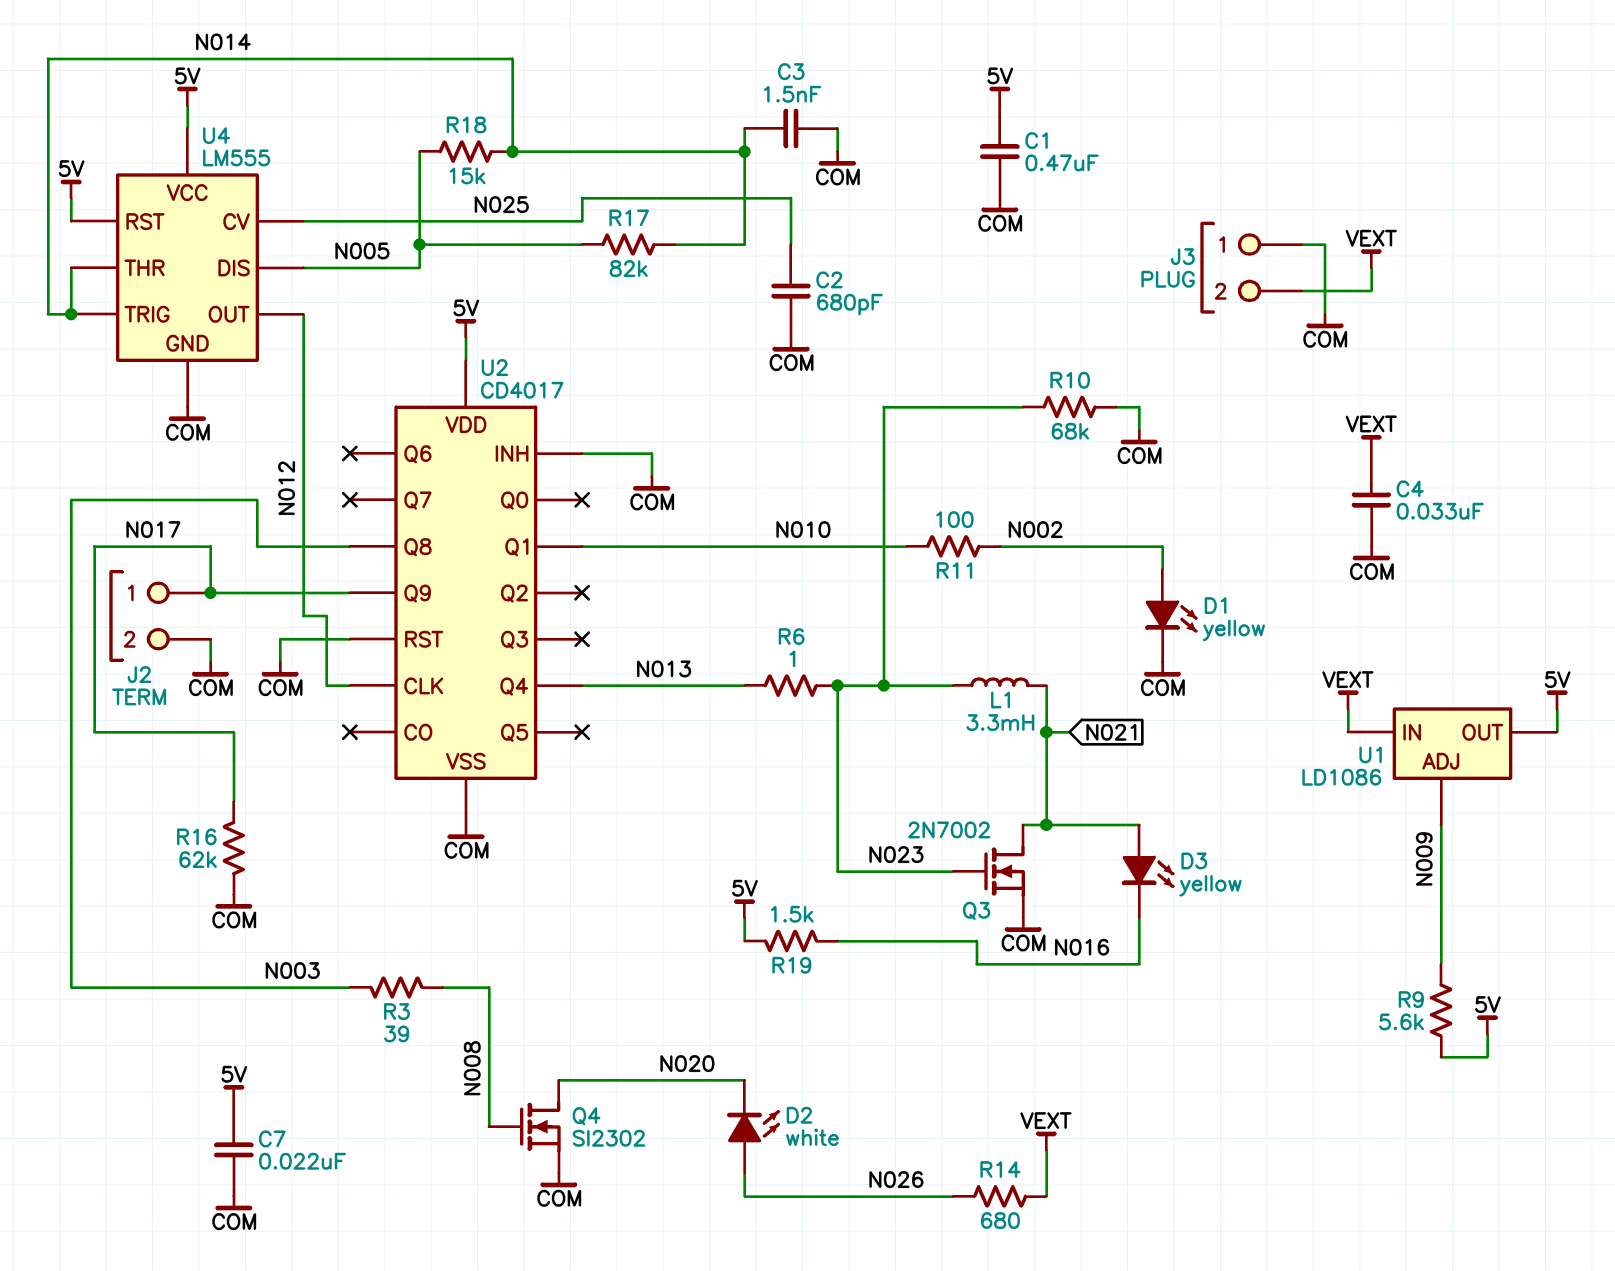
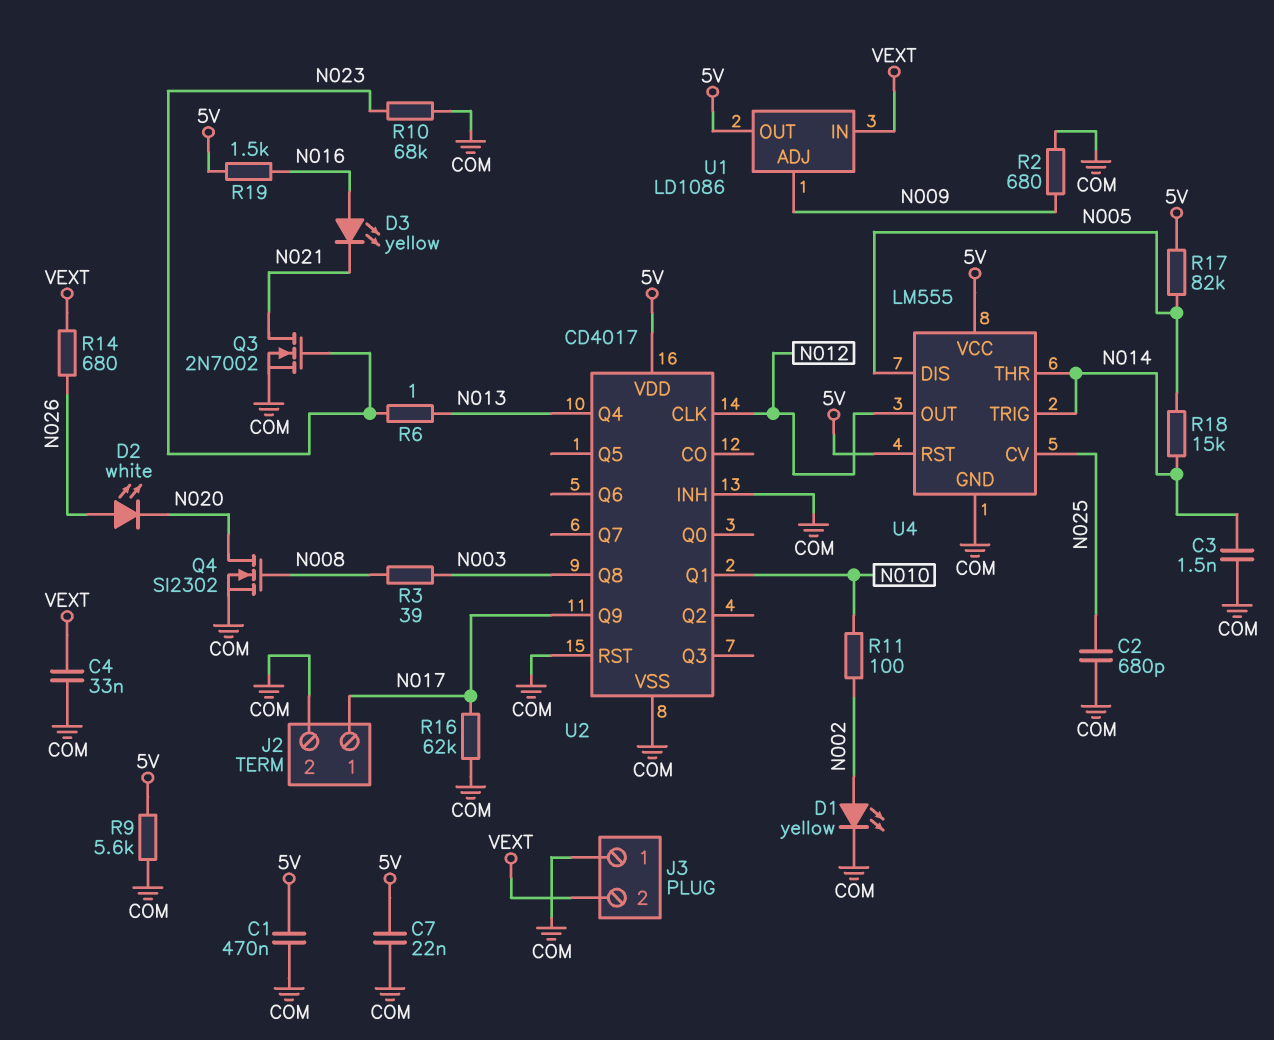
D3: LED yellow (A N021, K N016) -> LED yellow (A N016, K N021)
L1: 3.3mH (N021, N023) -> none
R2: none -> 680 (COM, N009)
R9: 5.6k (5V, N009) -> 5.6k (5V, COM)
R17: 82k (N005, N014) -> 82k (5V, N005)

